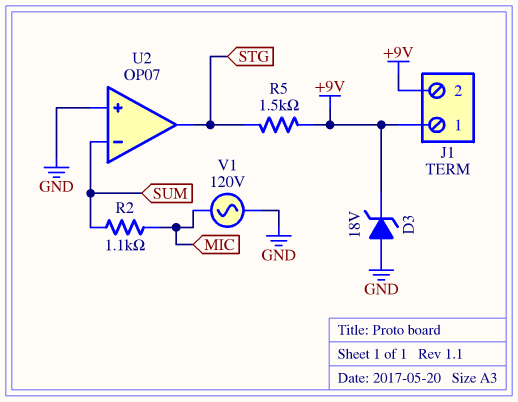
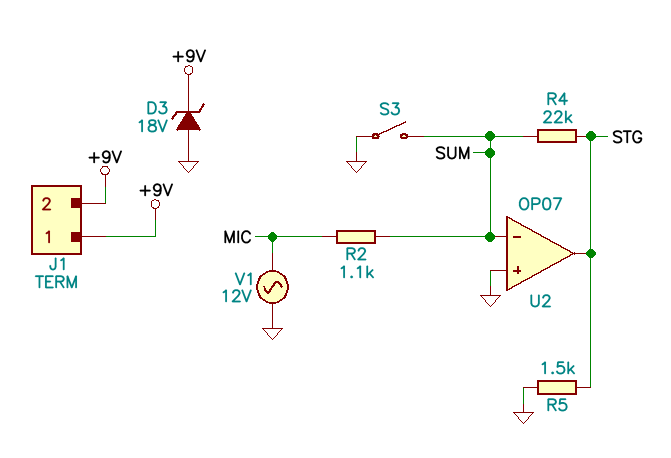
R4: none -> 22k (STG, SUM)
R5: 1.5k (+9V, STG) -> 1.5k (GND, STG)
S3: none -> switch (GND, SUM)
V1: AC 120V (GND, MIC) -> AC 12V (GND, MIC)

